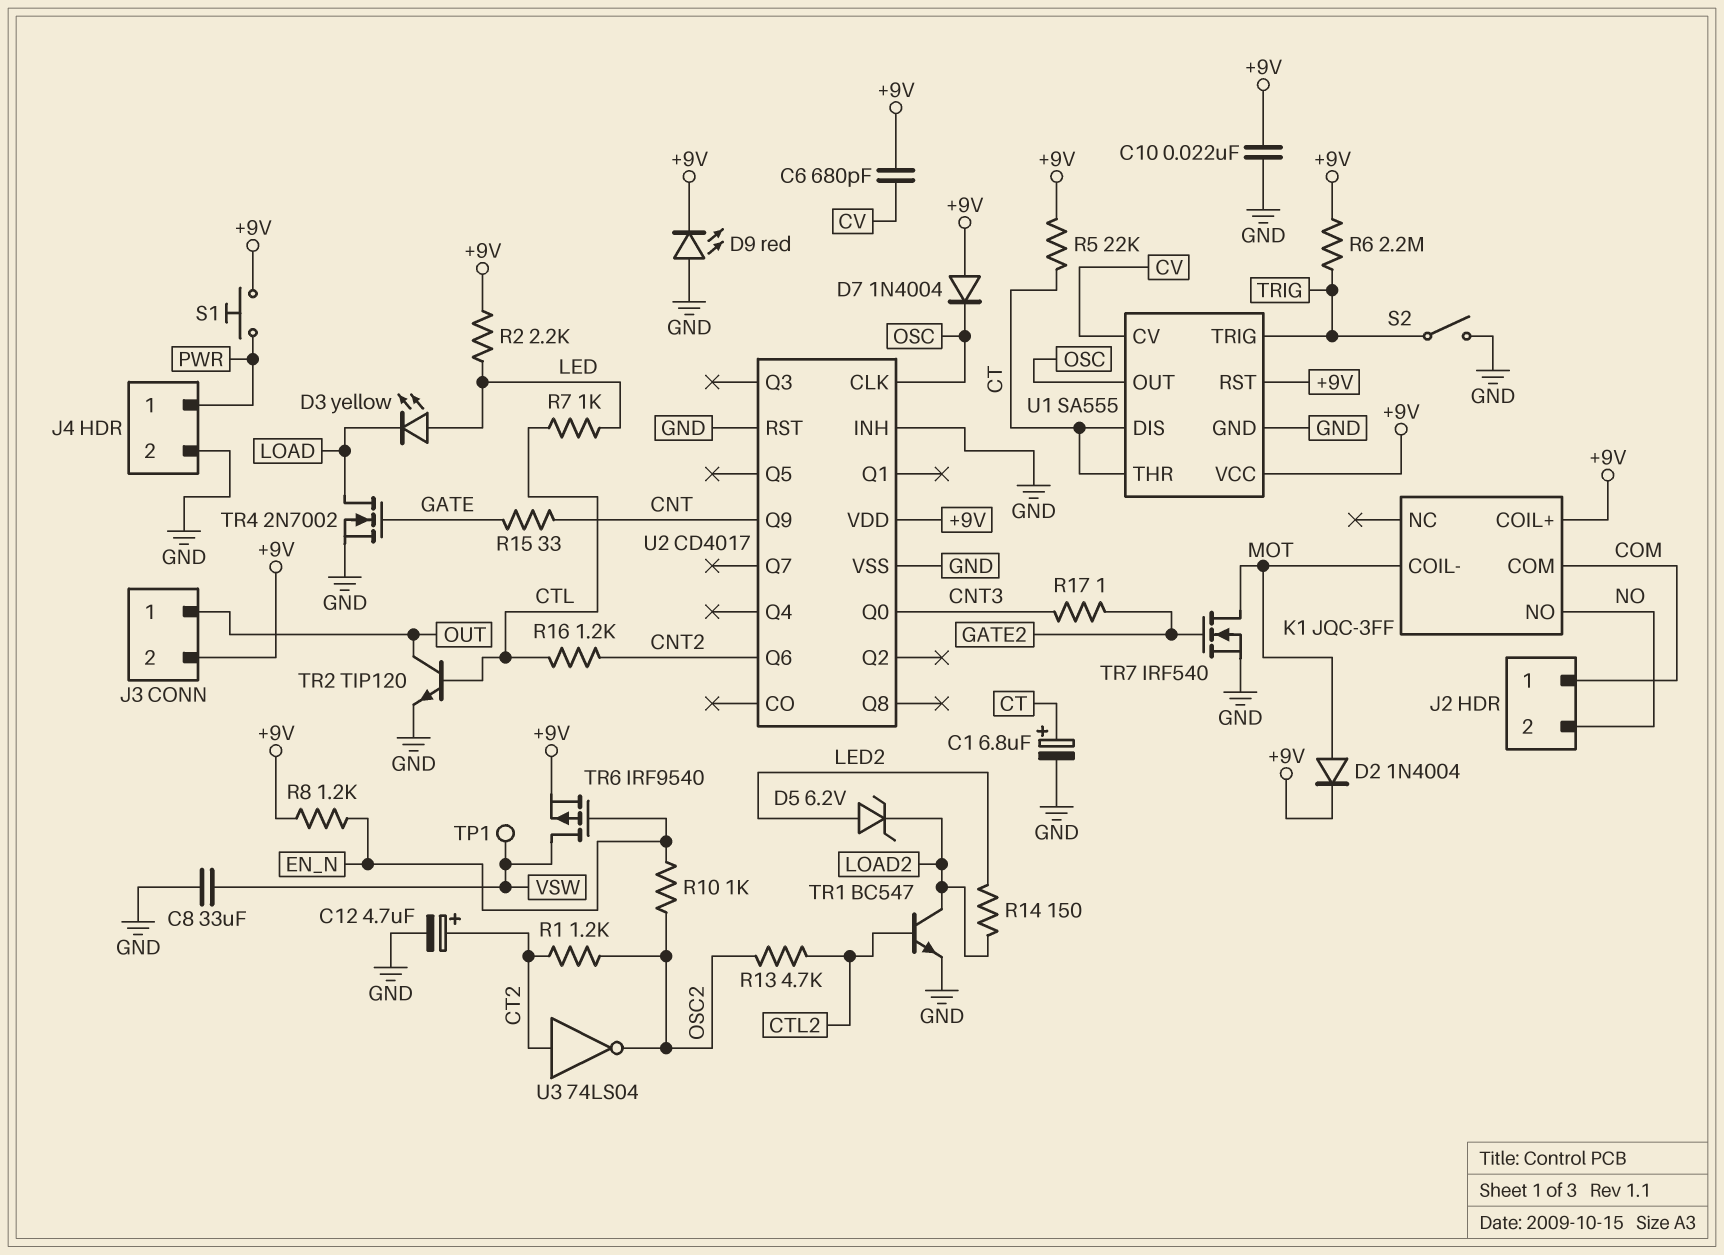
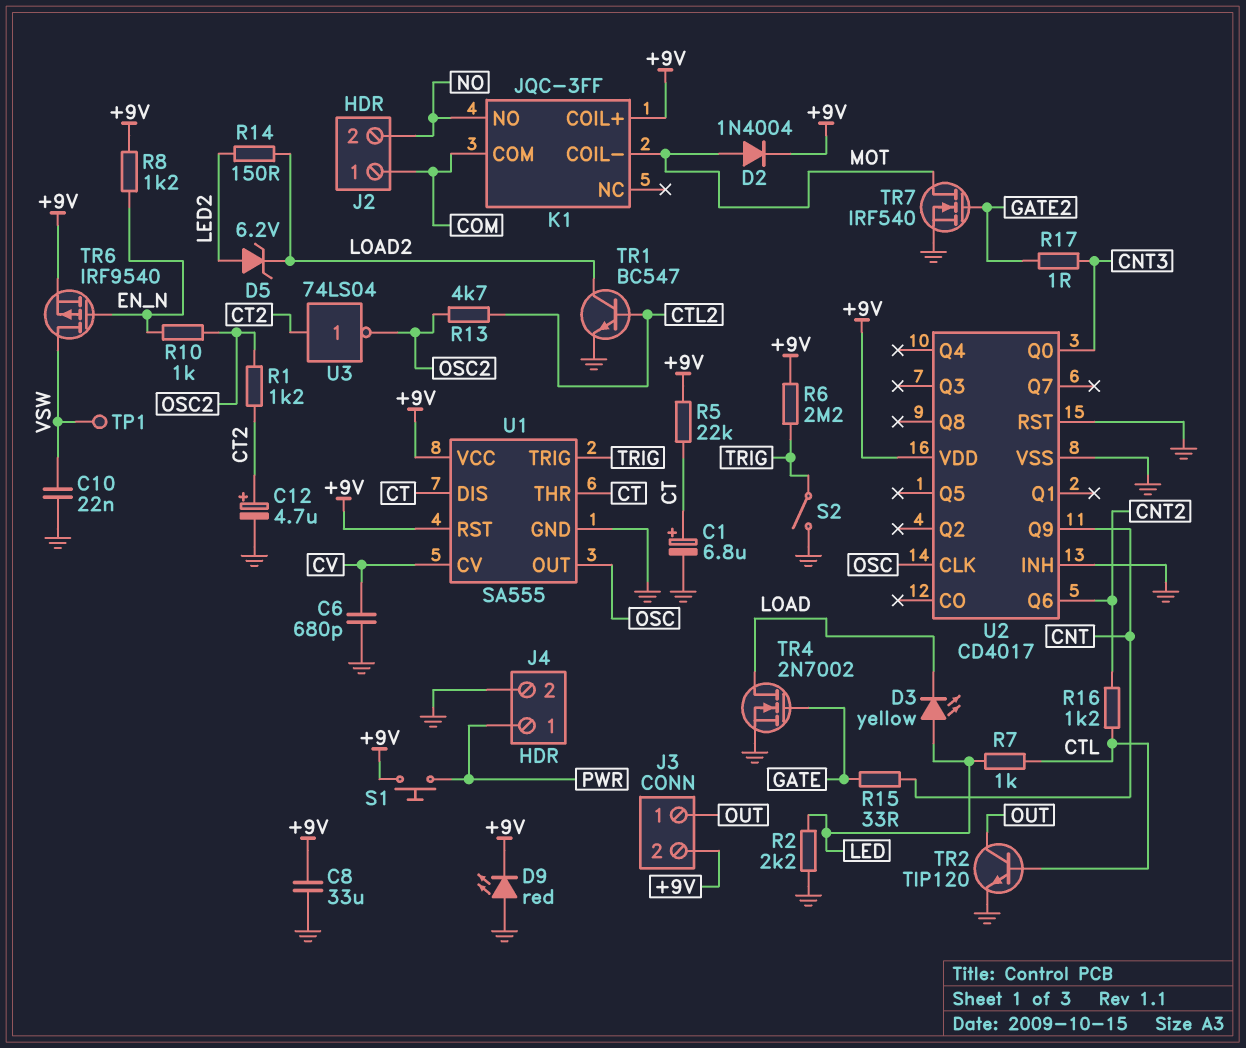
C6: 680pF (+9V, CV) -> 680pF (CV, GND)
C8: 33uF (GND, VSW) -> 33uF (+9V, GND)
C10: 22nF (+9V, GND) -> 22nF (GND, VSW)
D7: diode 1N4004 (A +9V, K OSC) -> none
R2: 2.2k (+9V, LED) -> 2.2k (GND, LED)

